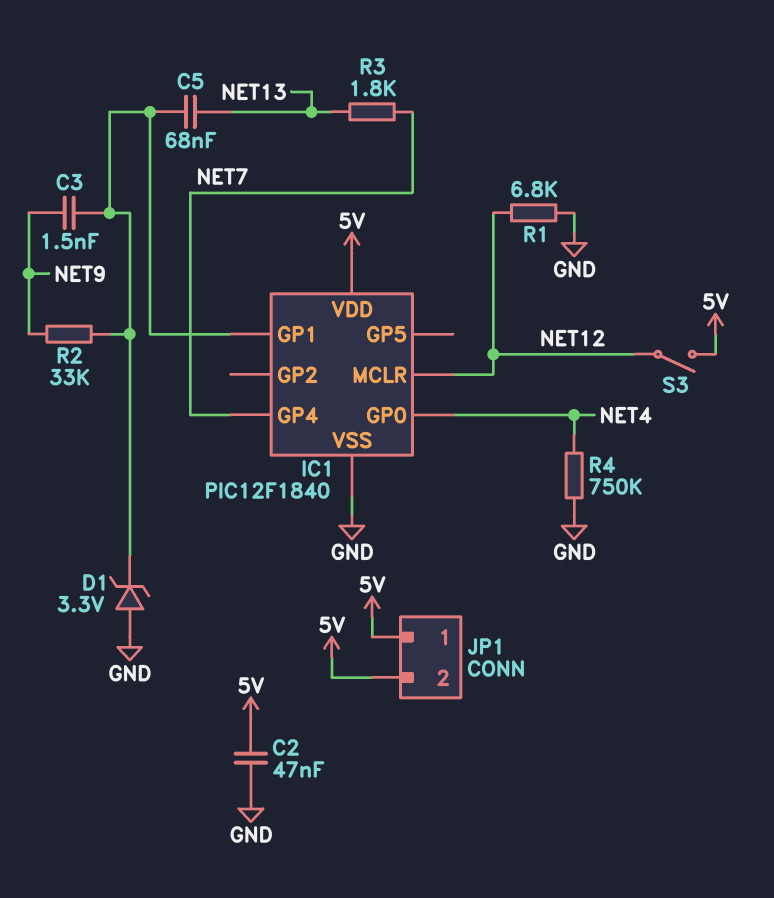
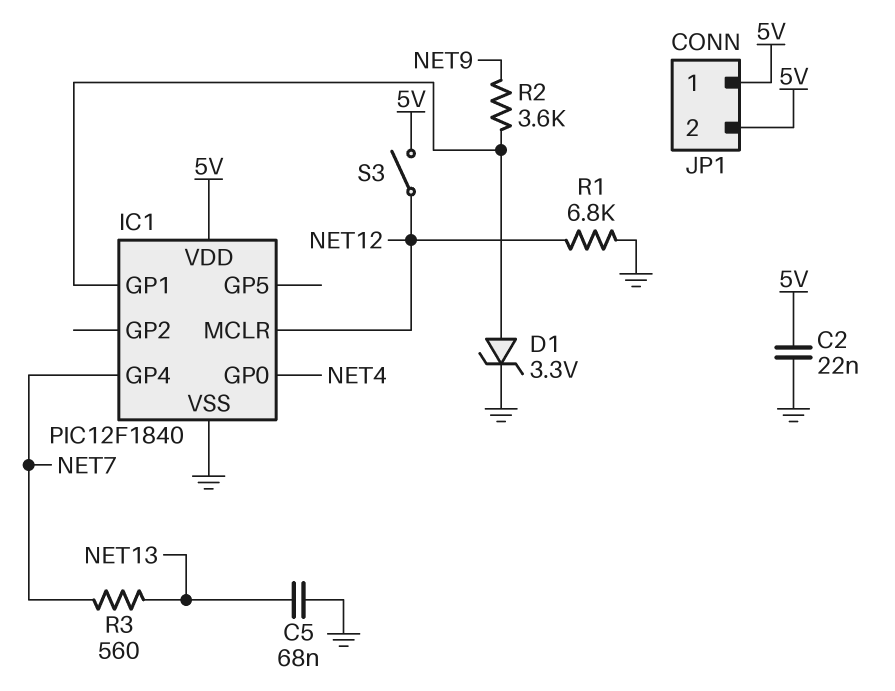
C2: 47nF (5V, GND) -> 22nF (5V, GND)
C3: 1.5nF (IC1/GP1, NET9) -> none
C5: 68nF (IC1/GP1, NET13) -> 68nF (GND, NET13)
D1: zener 3.3V (A GND, K IC1/GP1) -> zener 3.3V (A IC1/GP1, K GND)
R2: 33k (IC1/GP1, NET9) -> 3.6k (IC1/GP1, NET9)
R3: 1.8k (NET7, NET13) -> 560 (NET7, NET13)
R4: 750k (GND, NET4) -> none

